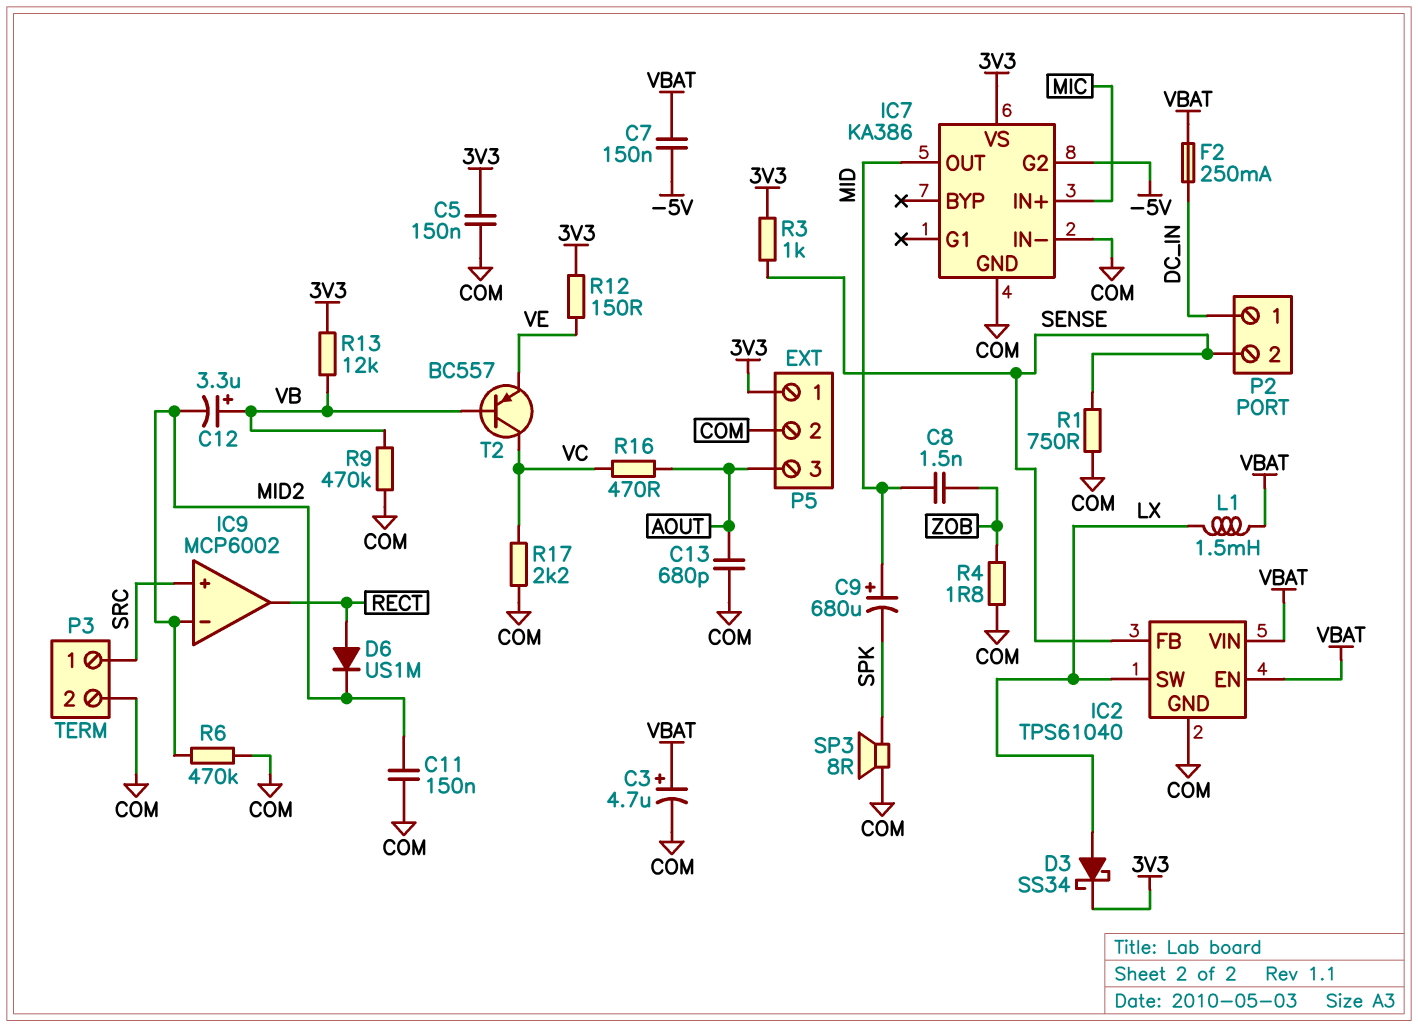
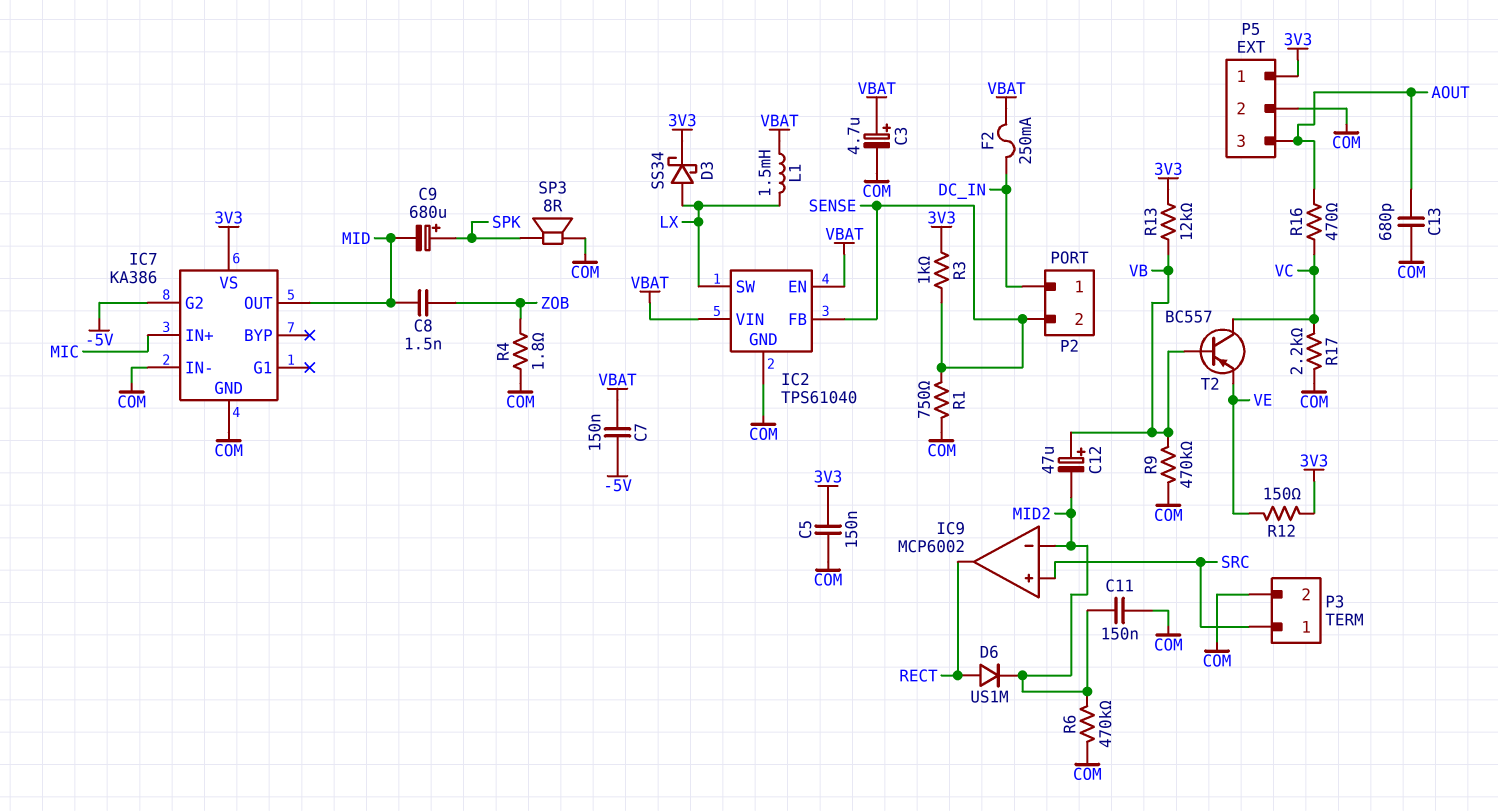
C9: 680uF (plus MID, minus SPK) -> 680uF (plus SPK, minus MID)
C12: 3.3uF (plus VB, minus MID2) -> 47uF (plus VB, minus MID2)

